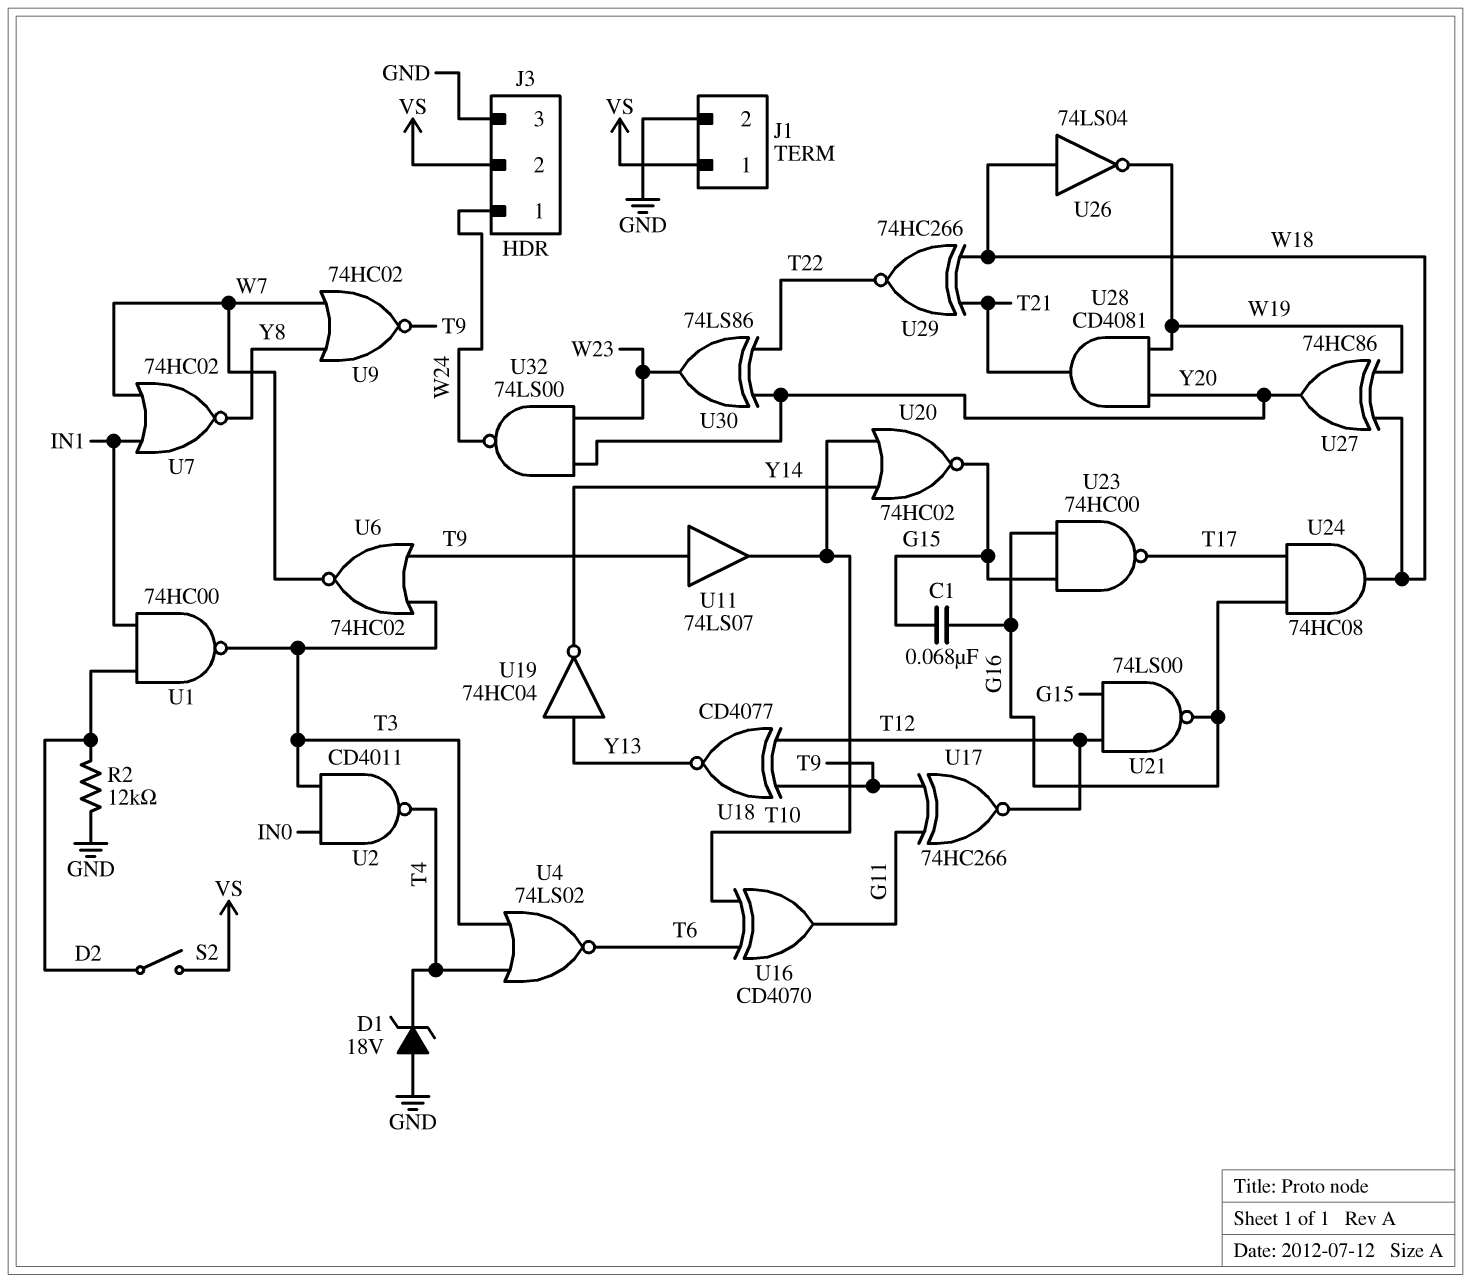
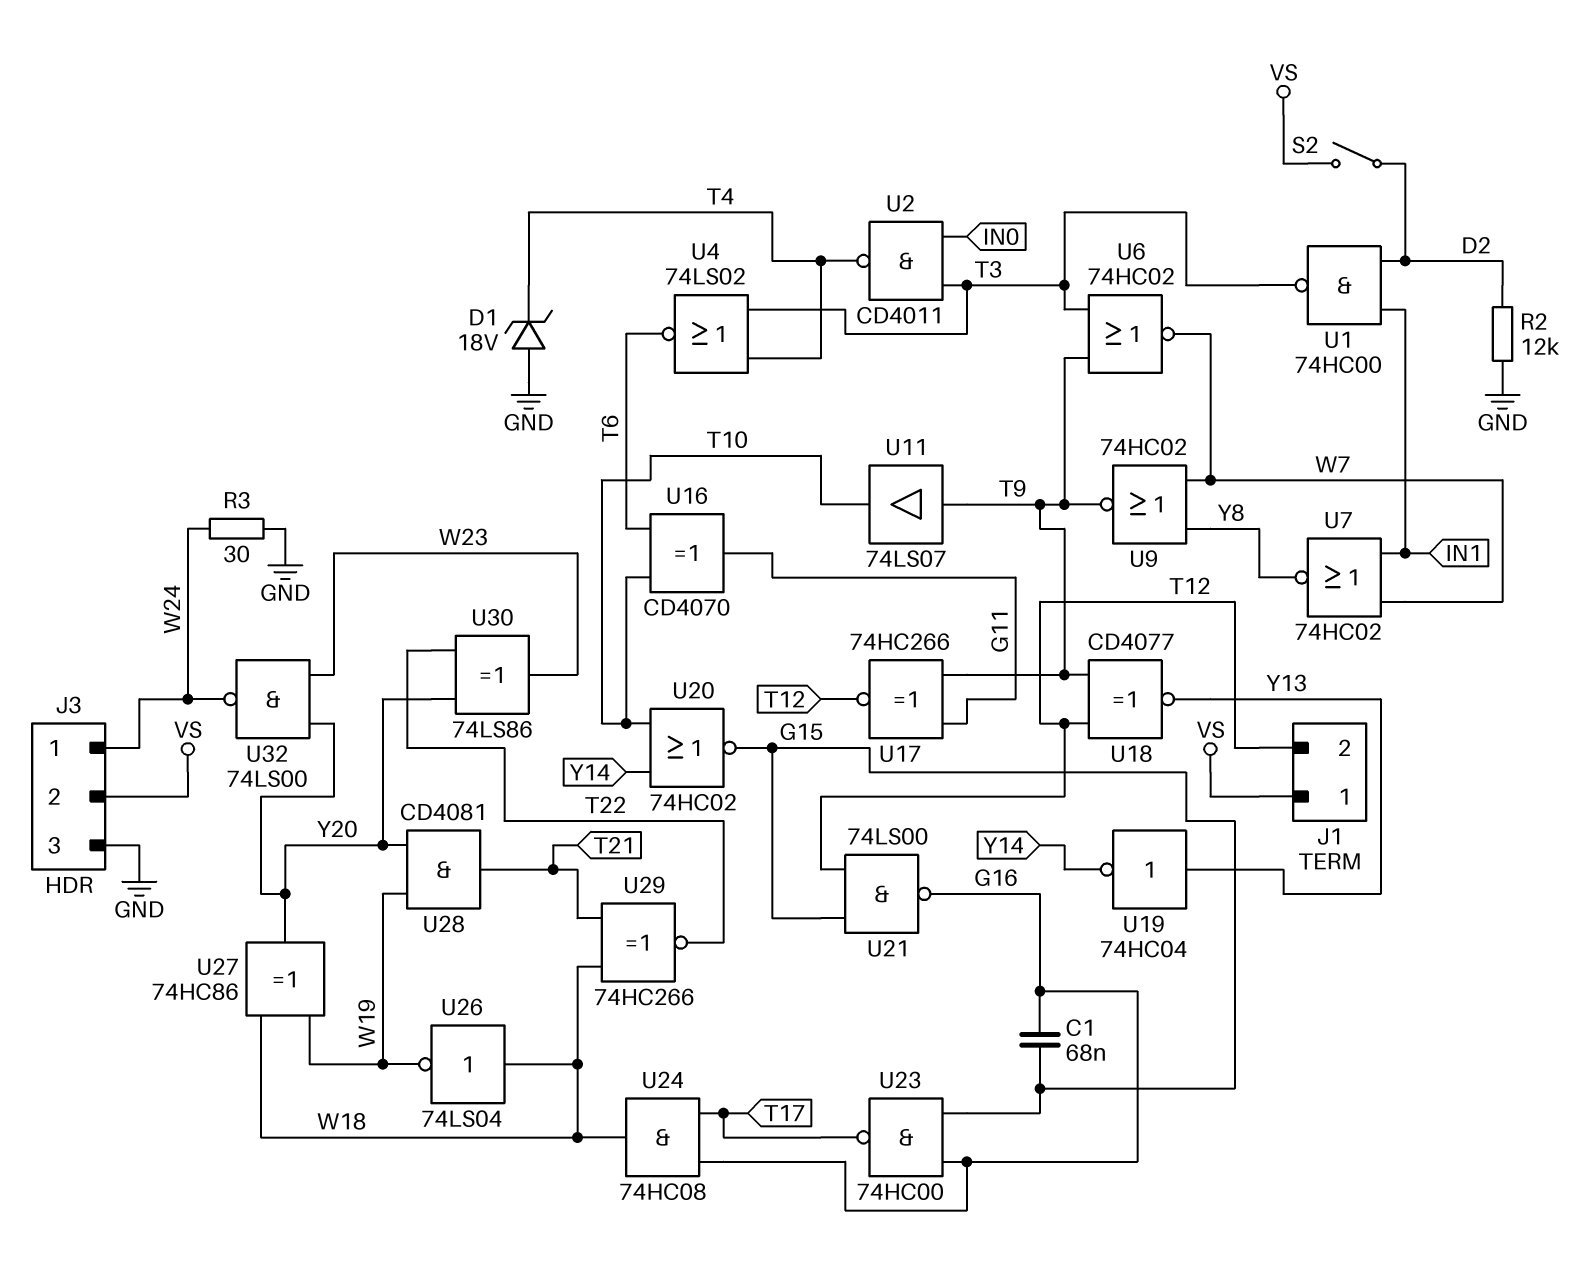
J1 pin 2: GND -> T12
R3: none -> 30 (GND, W24)

